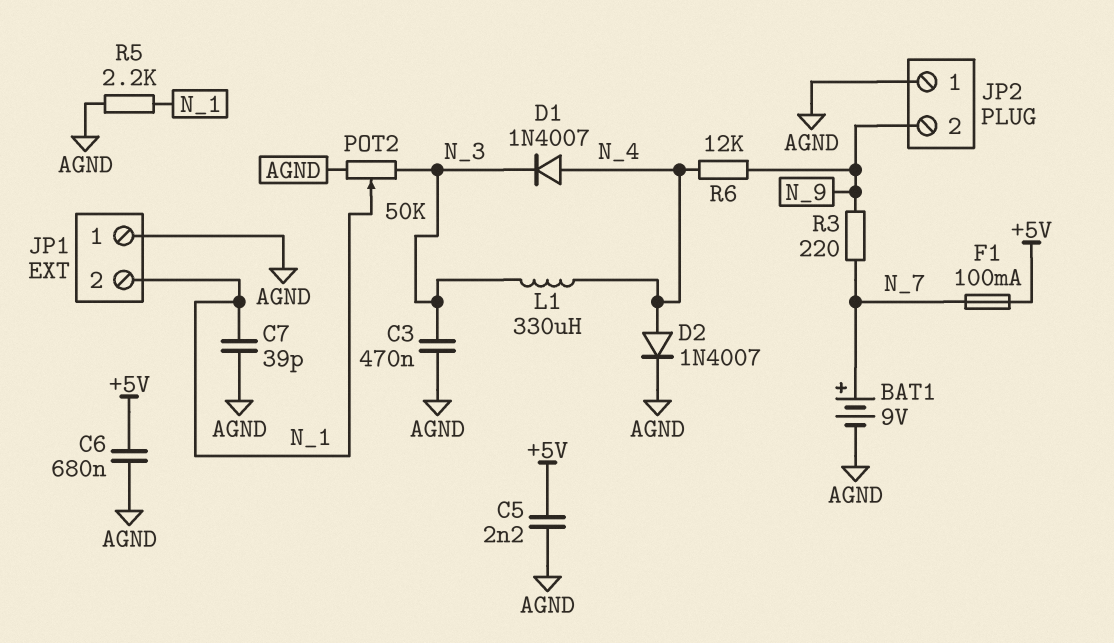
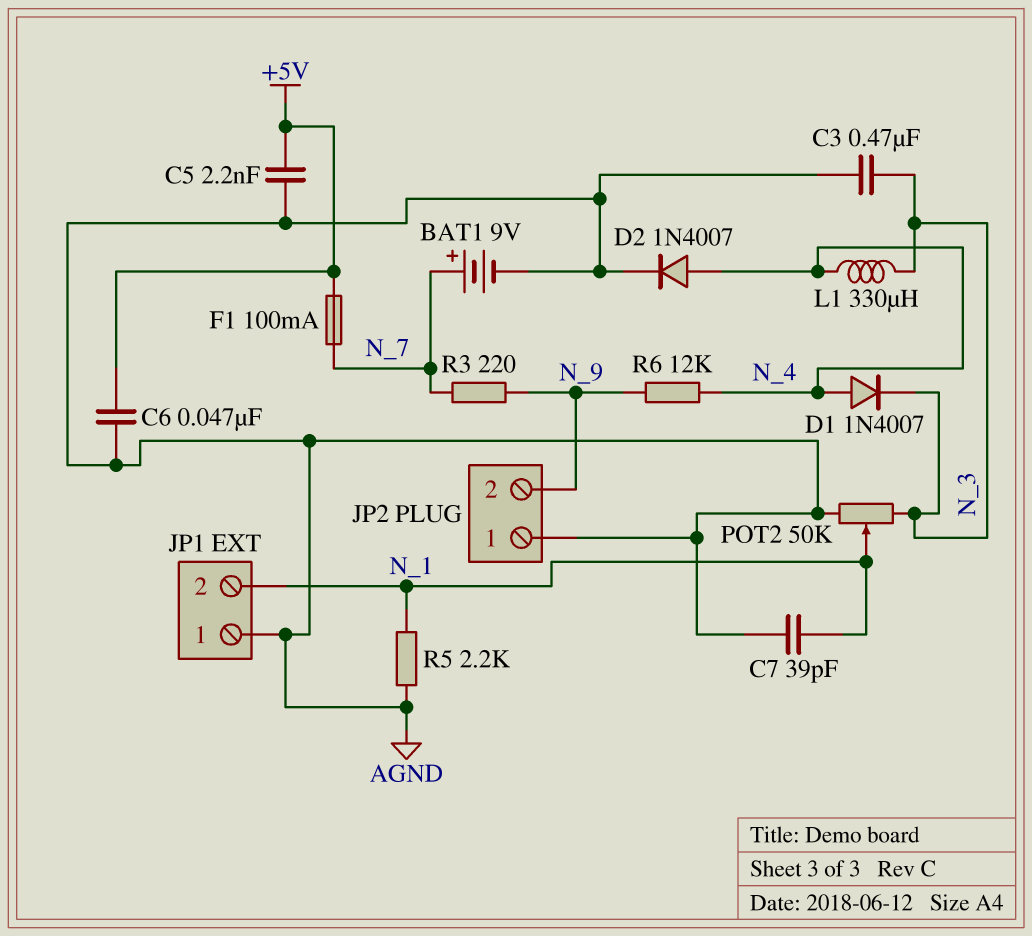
C6: 680nF (+5V, AGND) -> 47nF (+5V, AGND)

